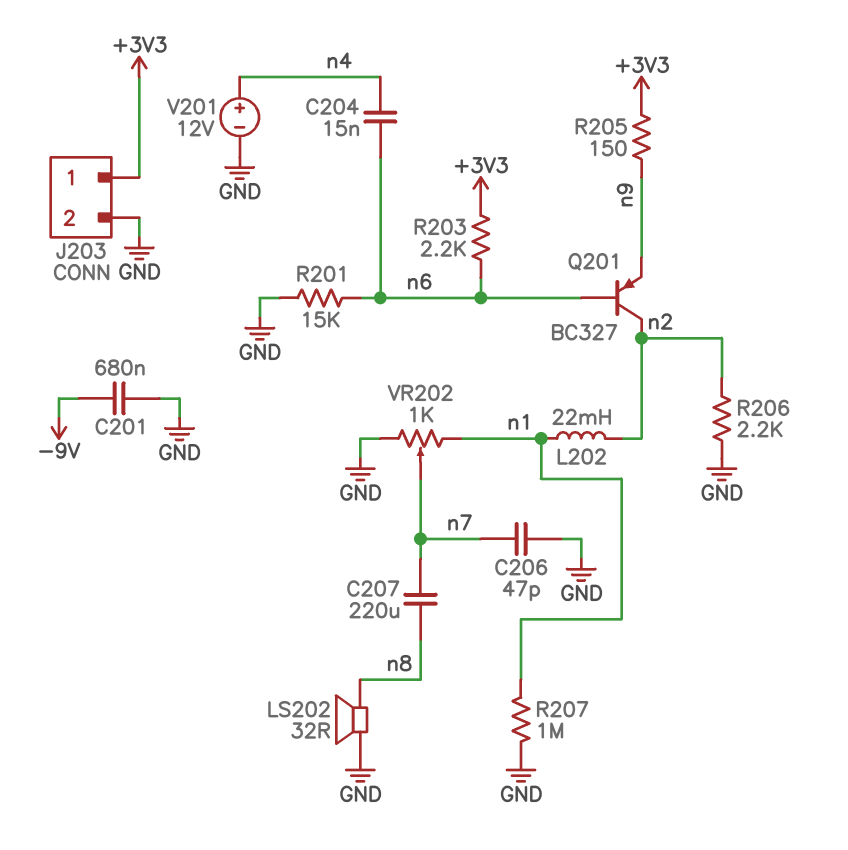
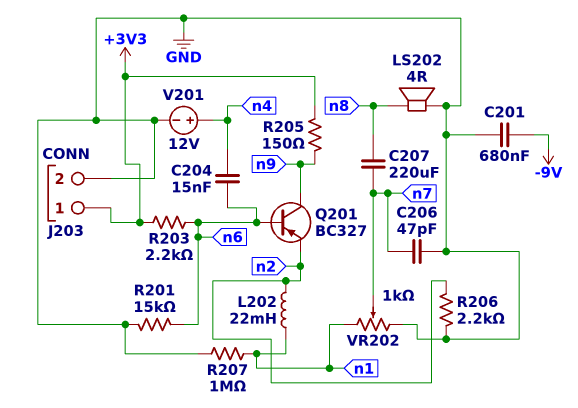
LS202: speaker 32R (GND, n8) -> speaker 4R (GND, n8)
Q201: PNP BC327 (B n6, C n2, E n9) -> PNP BC327 (B n6, C n9, E n2)

